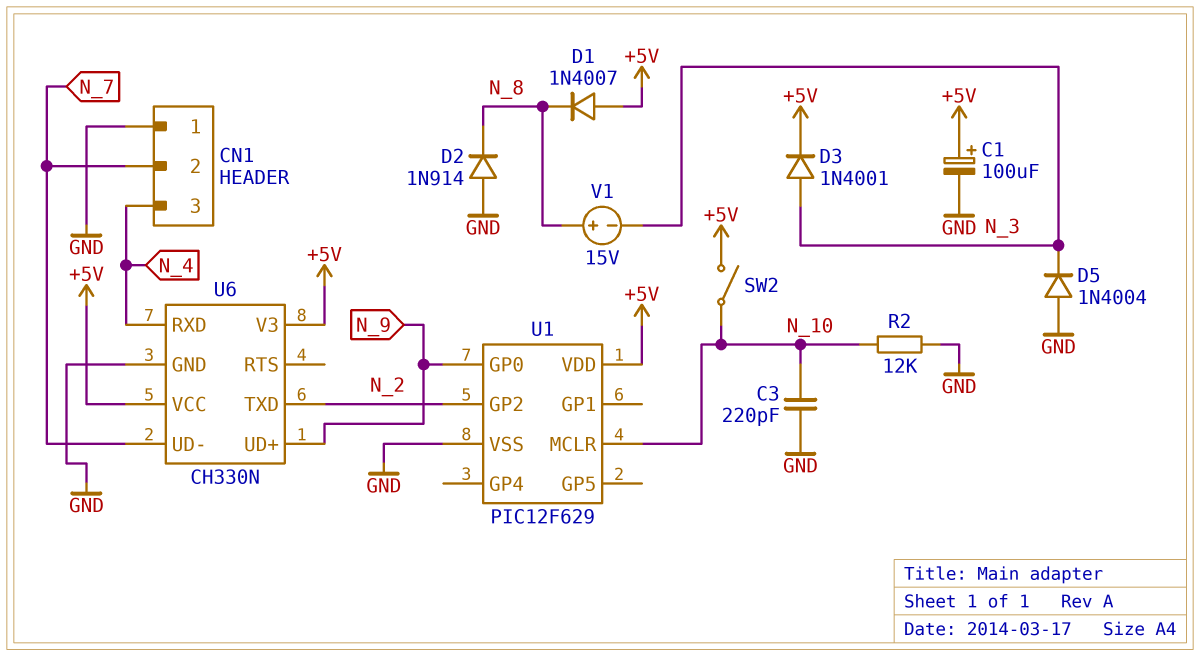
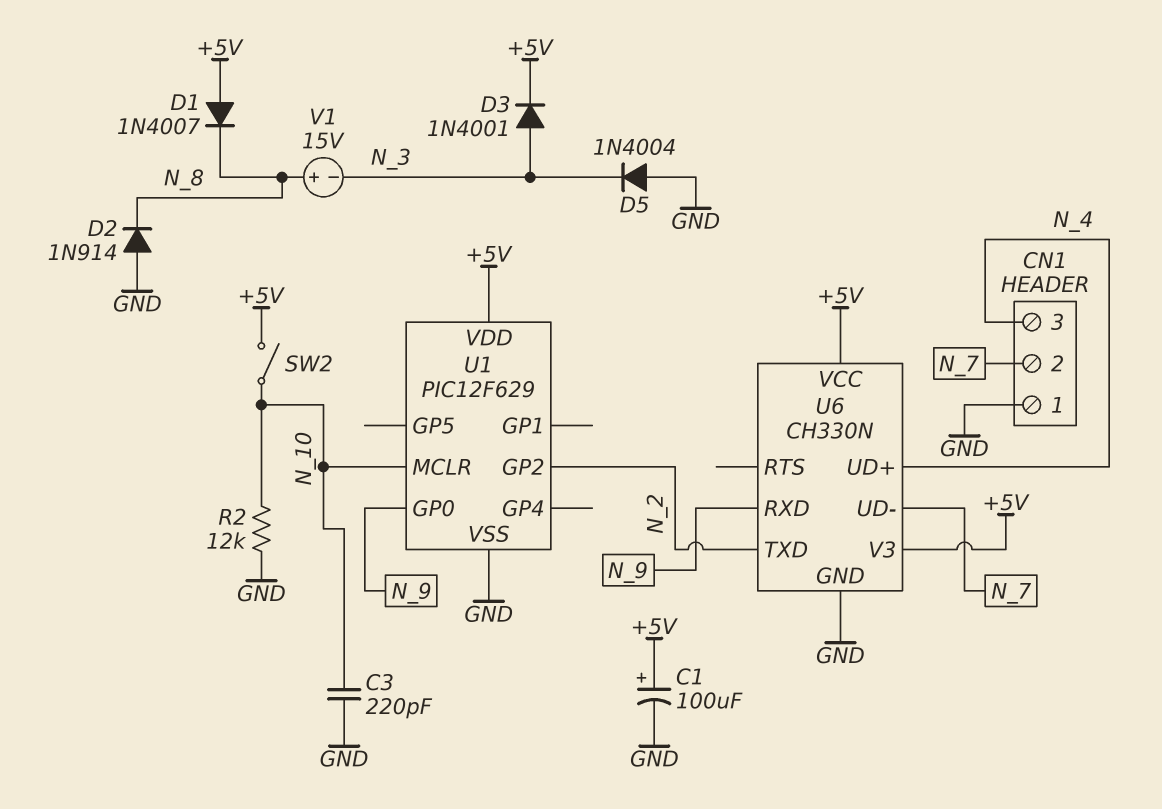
U6 pin RXD: N_4 -> N_9
U6 pin UD+: N_9 -> N_4

